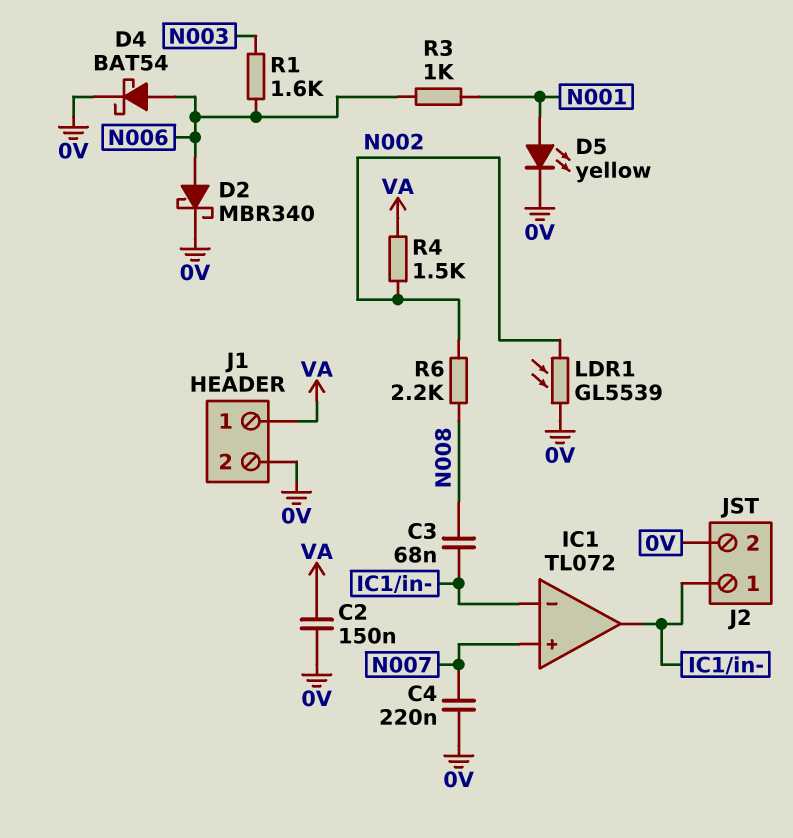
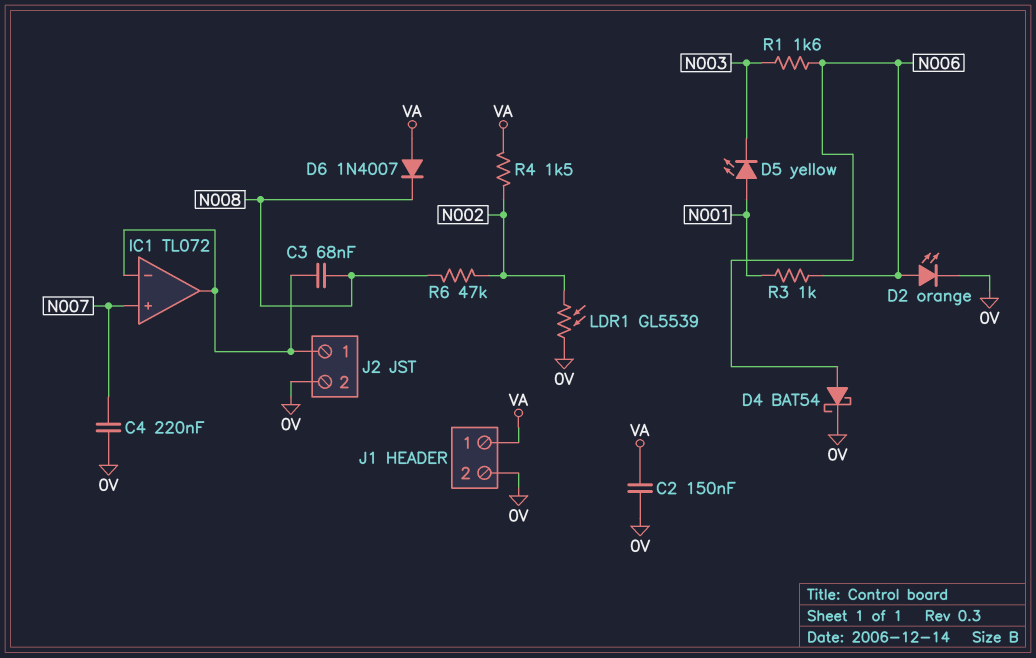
D2: schottky MBR340 (A N006, K 0V) -> LED orange (A N006, K 0V)
D5: LED yellow (A N001, K 0V) -> LED yellow (A N001, K N003)
D6: none -> diode 1N4007 (A VA, K N008)
R6: 2.2k (N002, N008) -> 47k (N002, N008)

